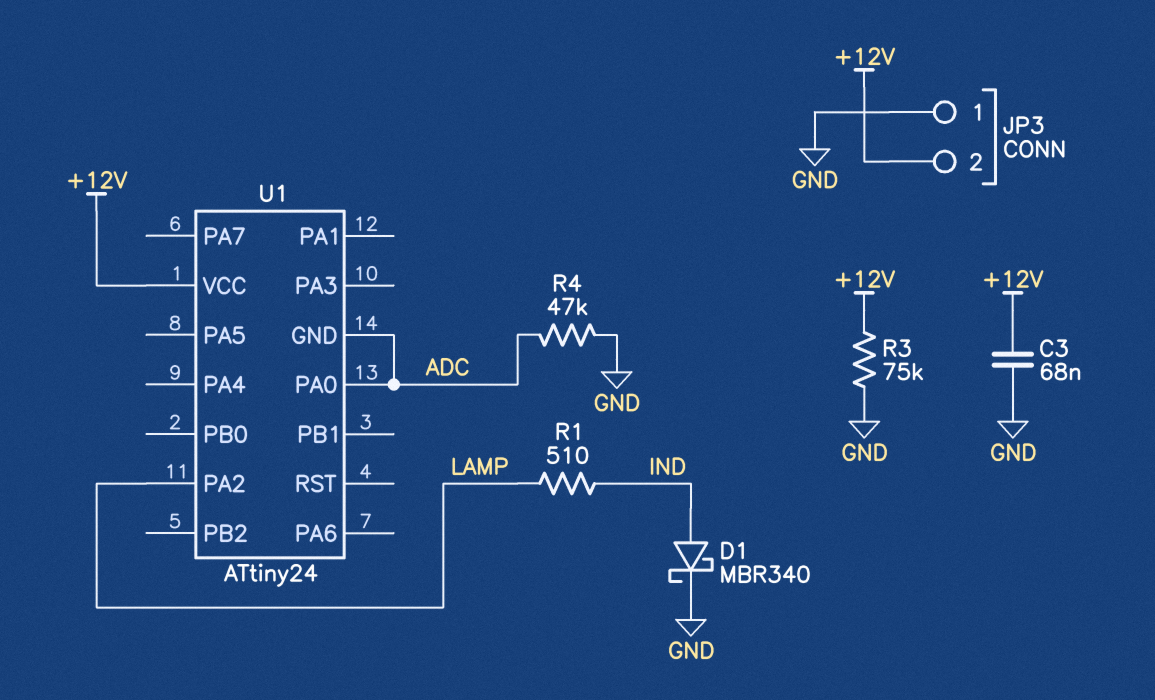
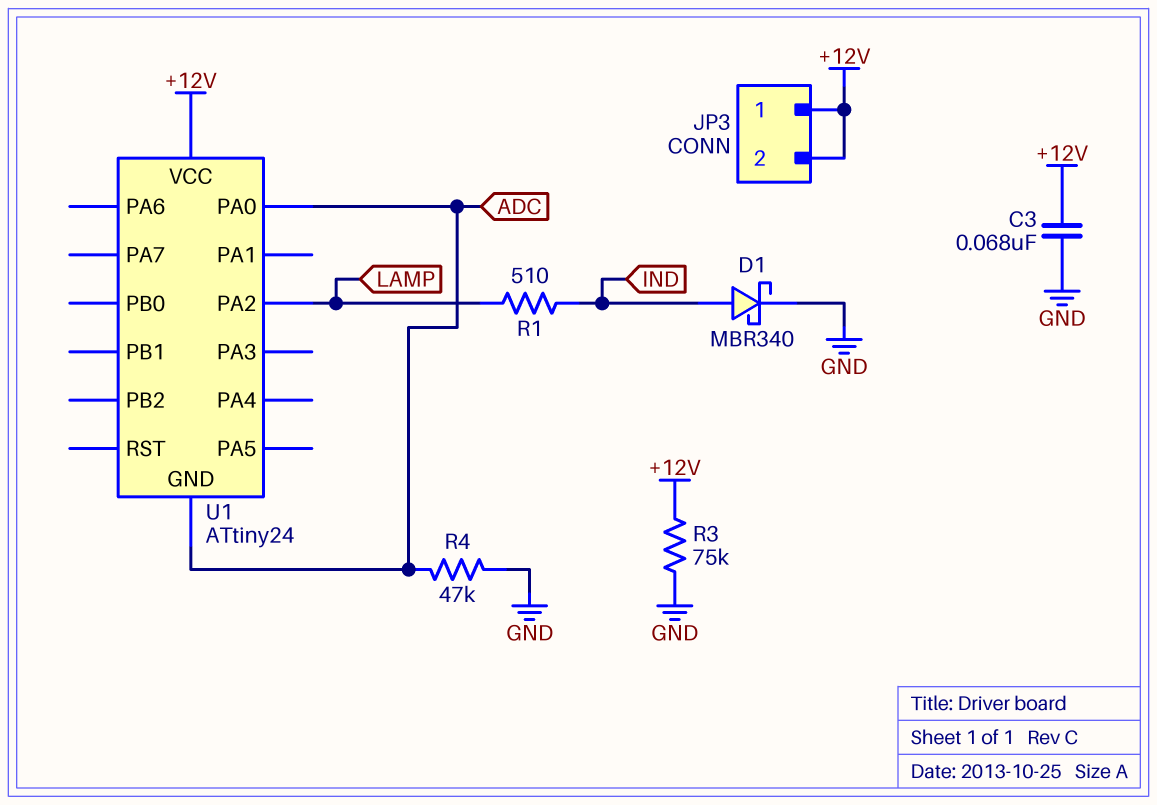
JP3 pin 1: GND -> +12V

